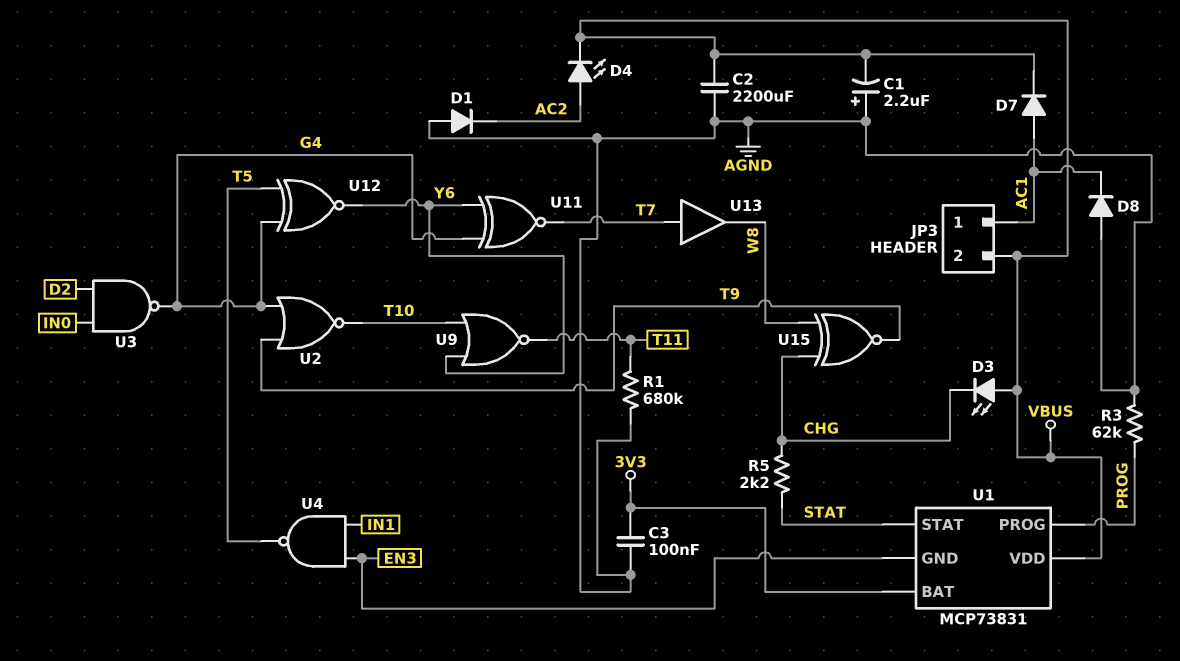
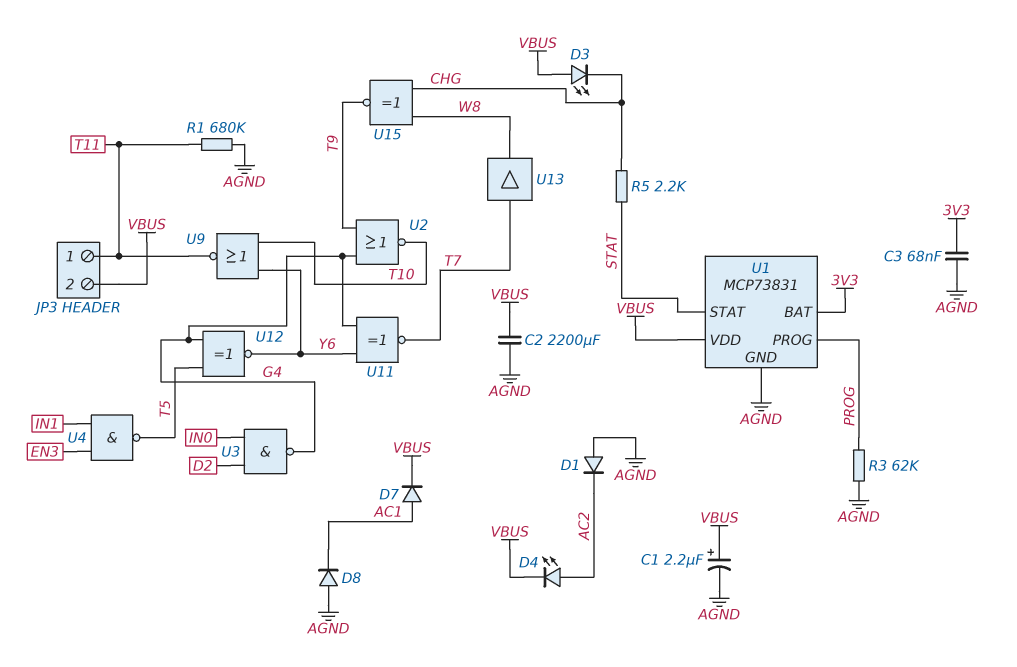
C1: 2.2uF (plus AGND, minus VBUS) -> 2.2uF (plus VBUS, minus AGND)
C3: 100nF (3V3, AGND) -> 68nF (3V3, AGND)
JP3 pin 1: AC1 -> T11
U1 pin GND: EN3 -> AGND

